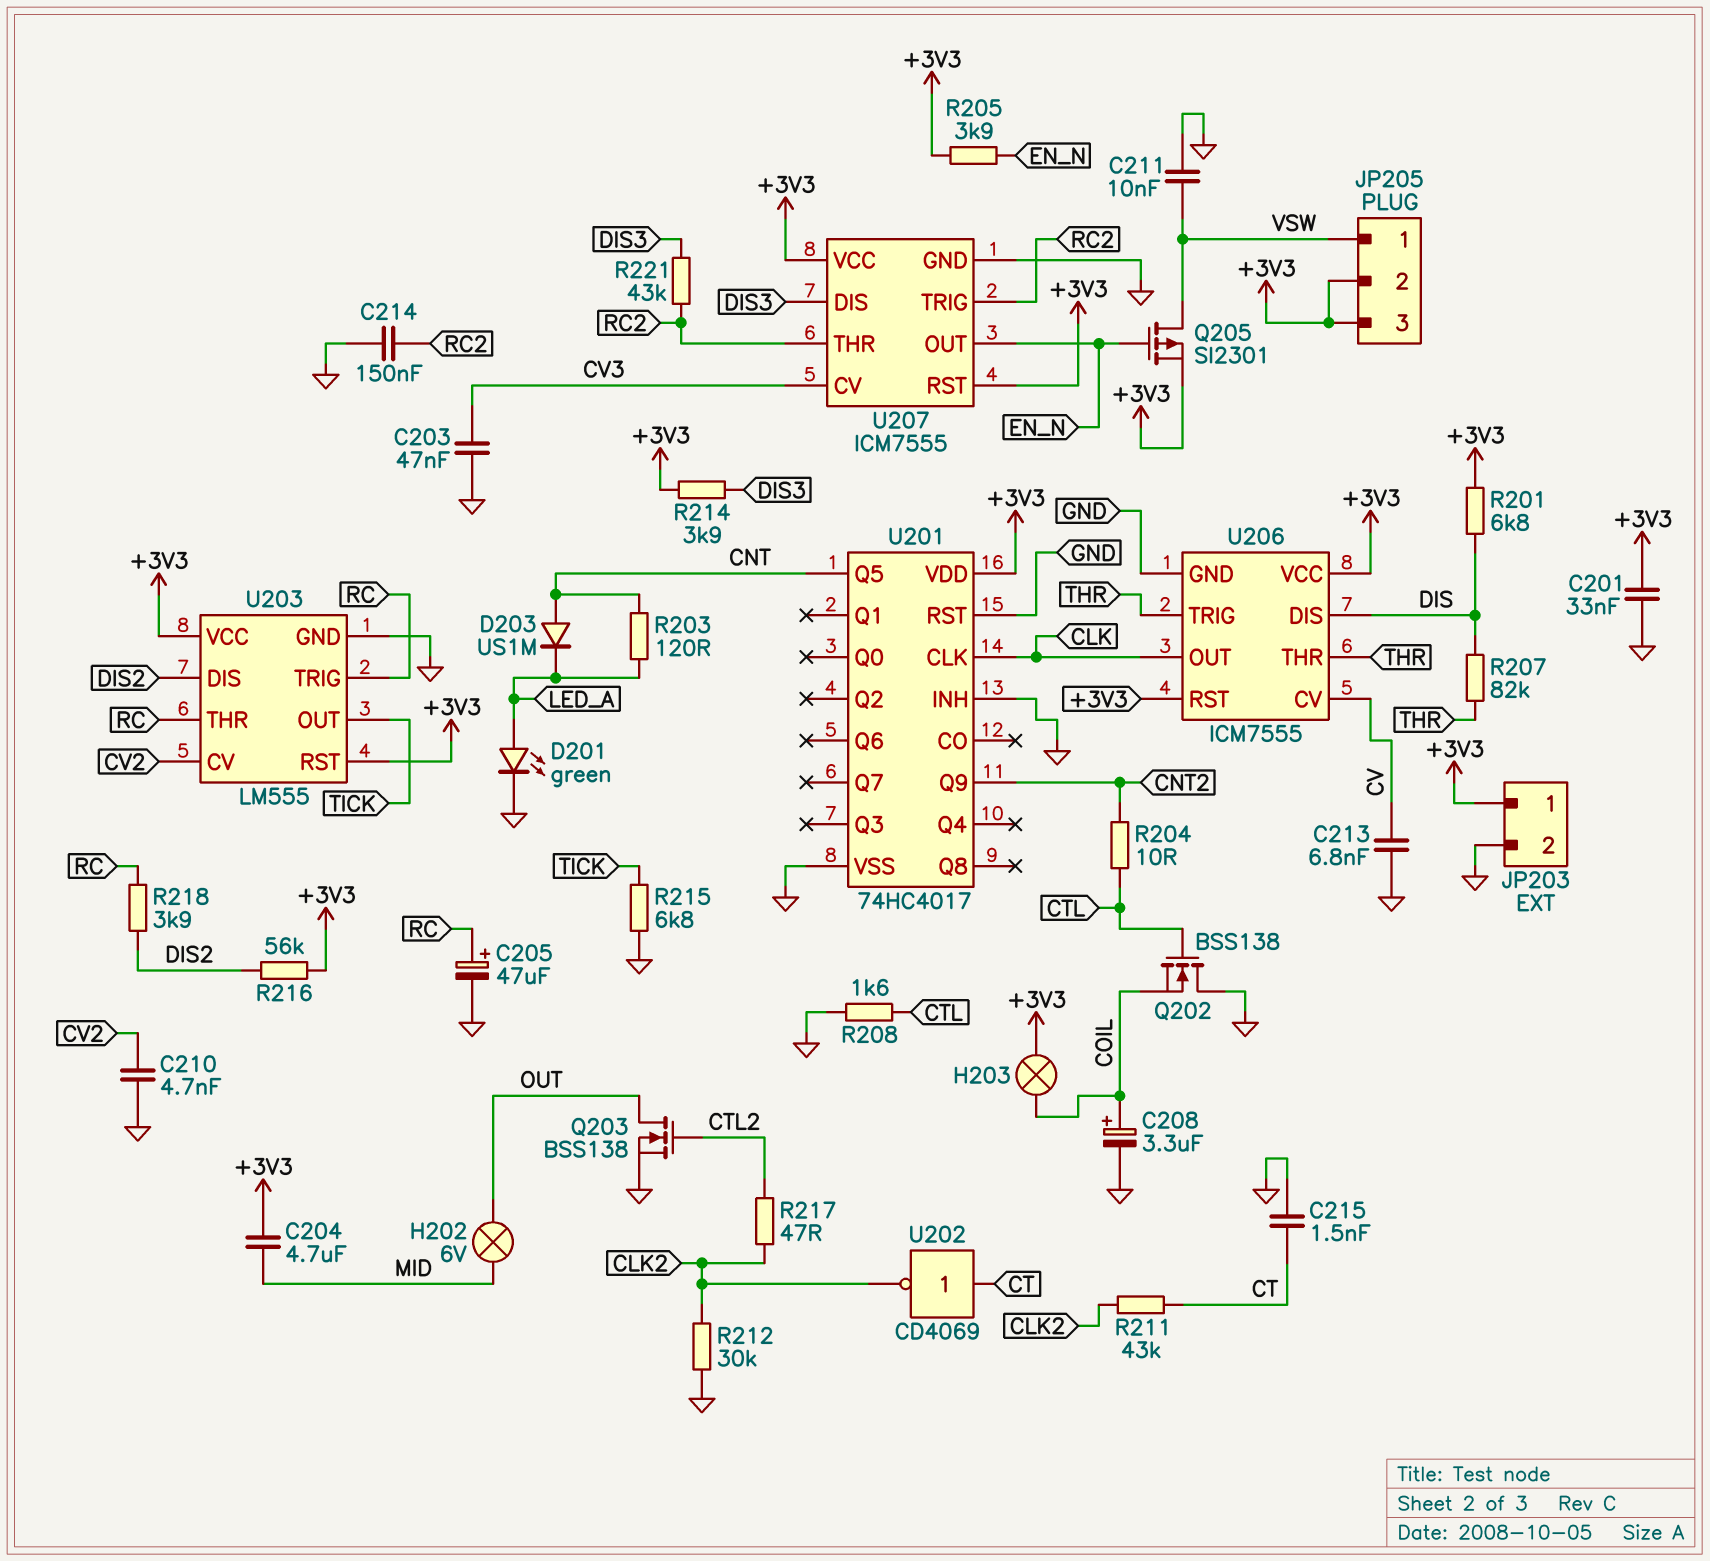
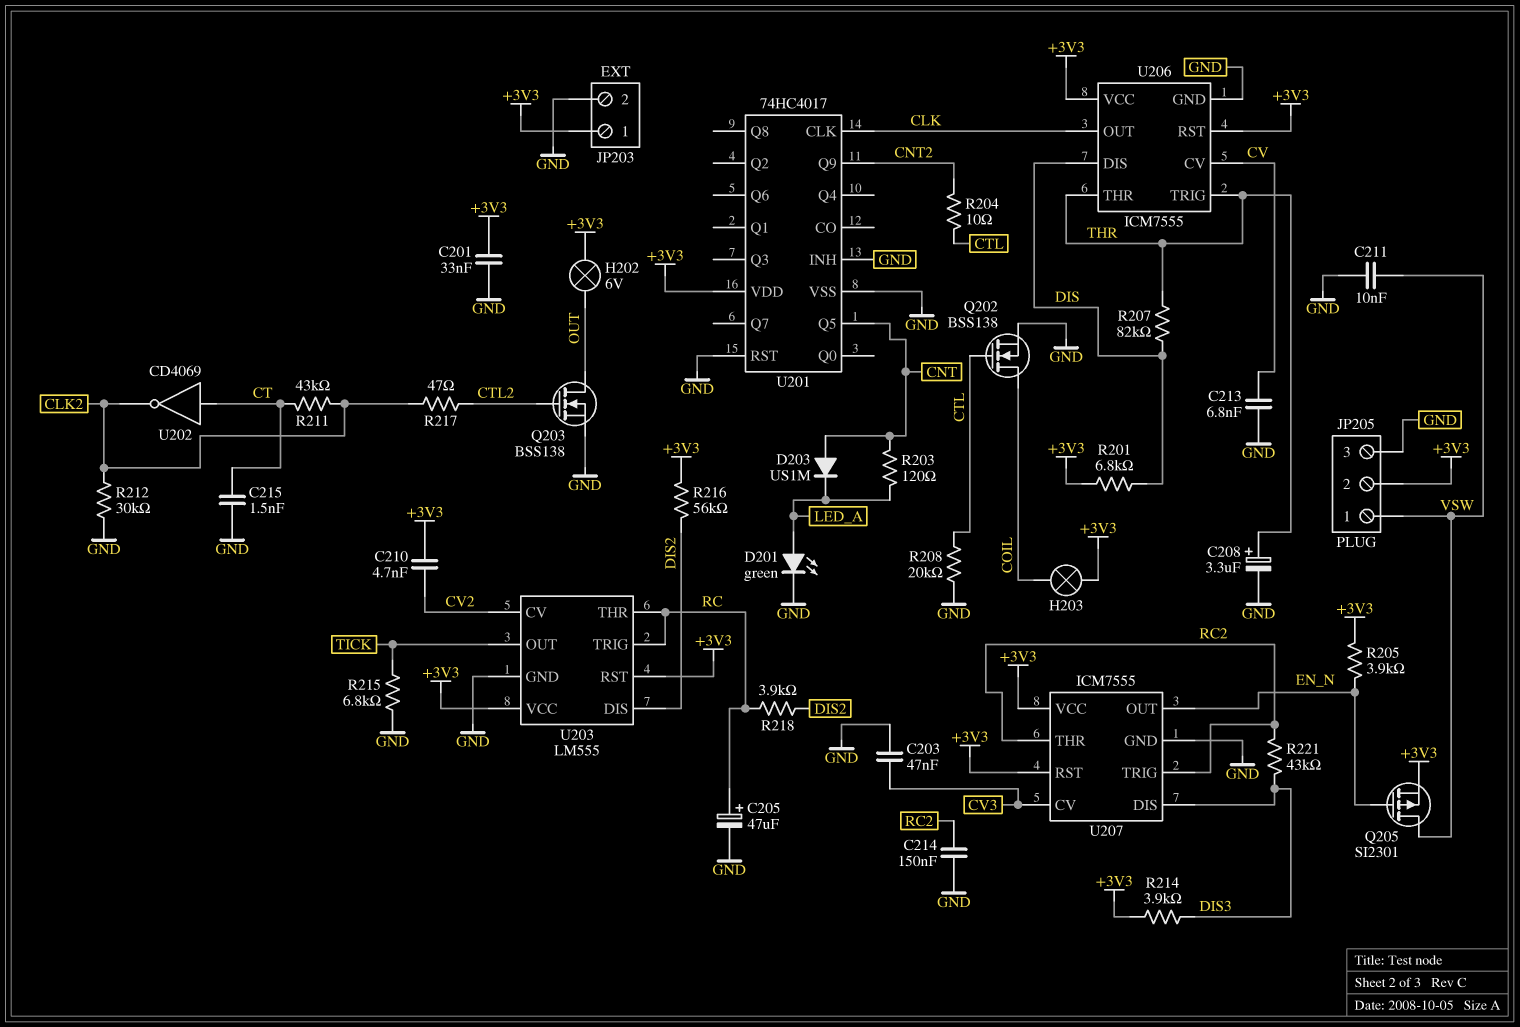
C204: 4.7uF (+3V3, MID) -> none
C208: 3.3uF (plus COIL, minus GND) -> 3.3uF (plus THR, minus GND)
C210: 4.7nF (CV2, GND) -> 4.7nF (+3V3, CV2)
H202: lamp 6V (MID, OUT) -> lamp 6V (+3V3, OUT)
JP205 pin 3: +3V3 -> GND
Q202: NMOS BSS138 (G CTL, D GND, S COIL) -> NMOS BSS138 (G CTL, D COIL, S GND)
R208: 1.6k (CTL, GND) -> 20k (CTL, GND)

